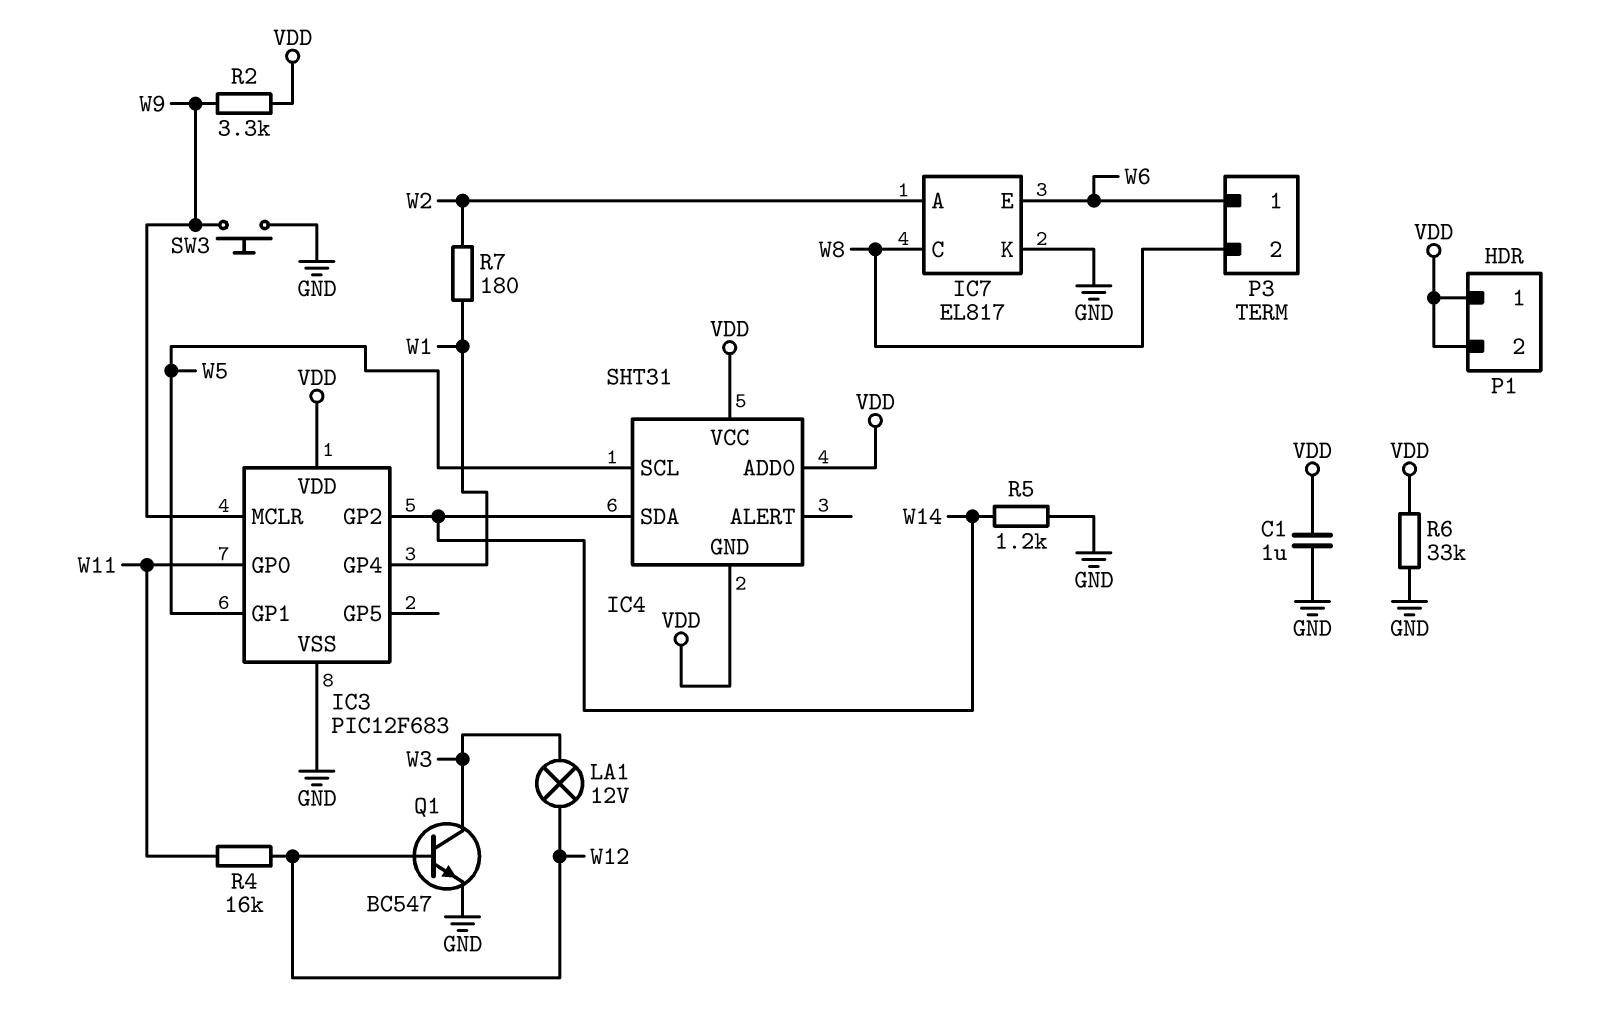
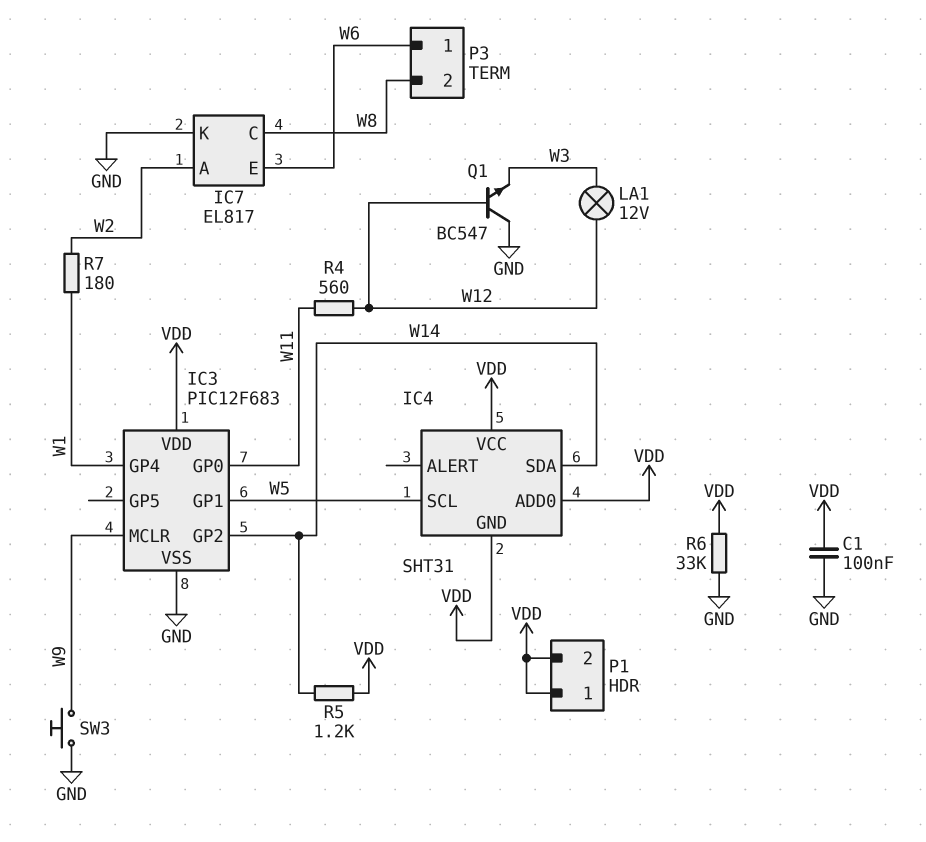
C1: 1uF (GND, VDD) -> 100nF (GND, VDD)
Q1: NPN BC547 (B W12, C W3, E GND) -> NPN BC547 (B W12, C GND, E W3)
R2: 3.3k (VDD, W9) -> none
R4: 16k (W11, W12) -> 560 (W11, W12)
R5: 1.2k (GND, W14) -> 1.2k (VDD, W14)

